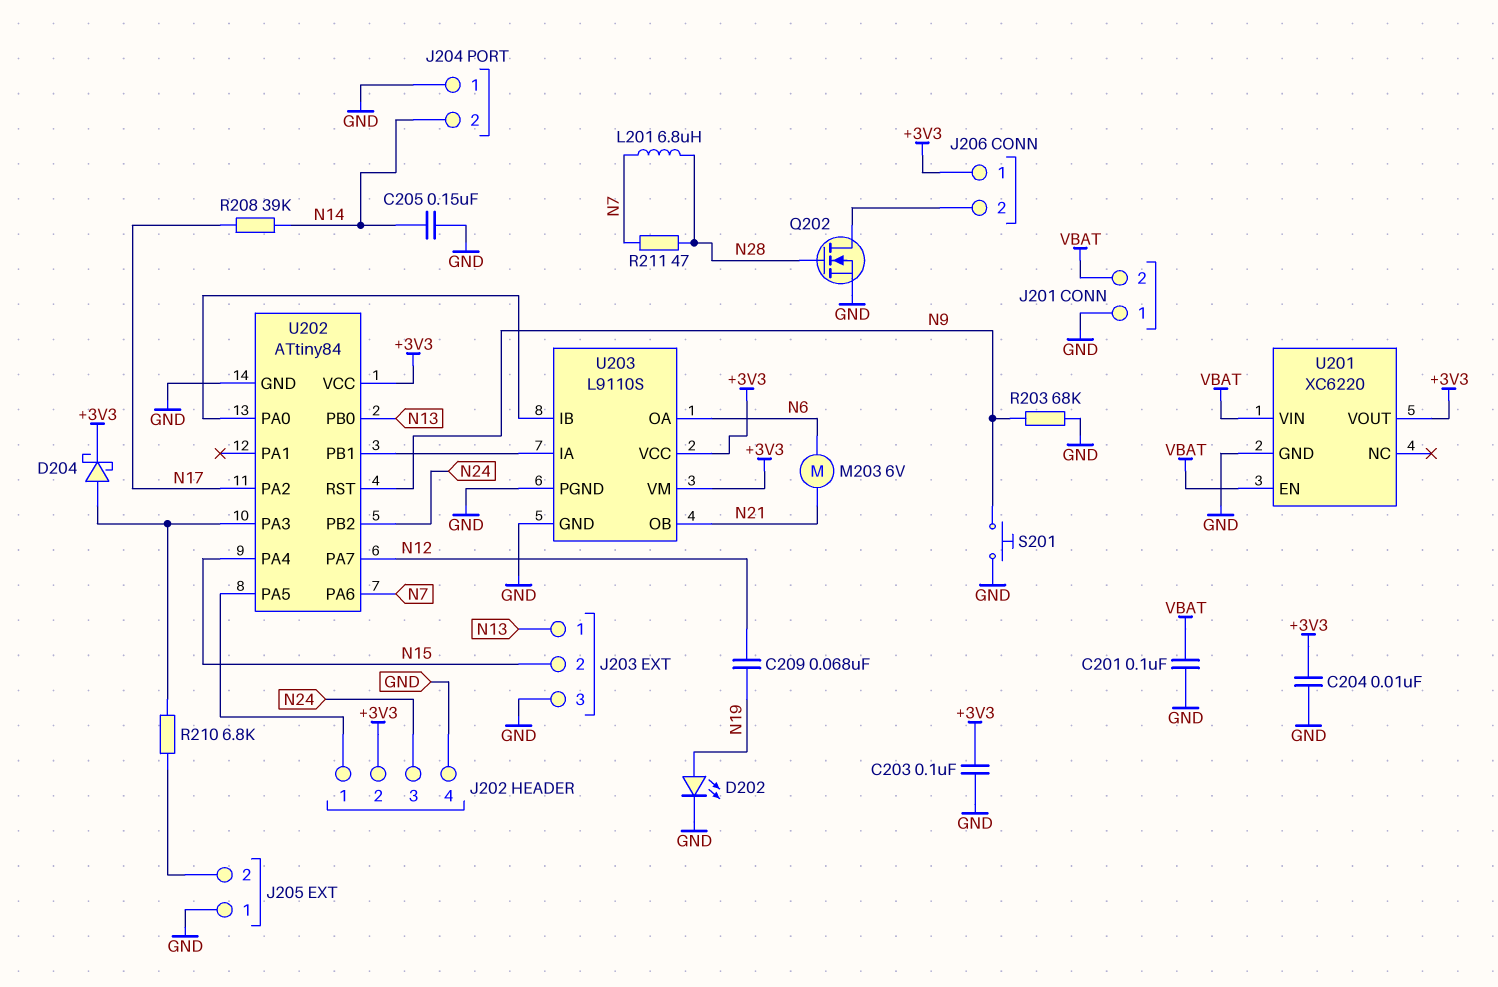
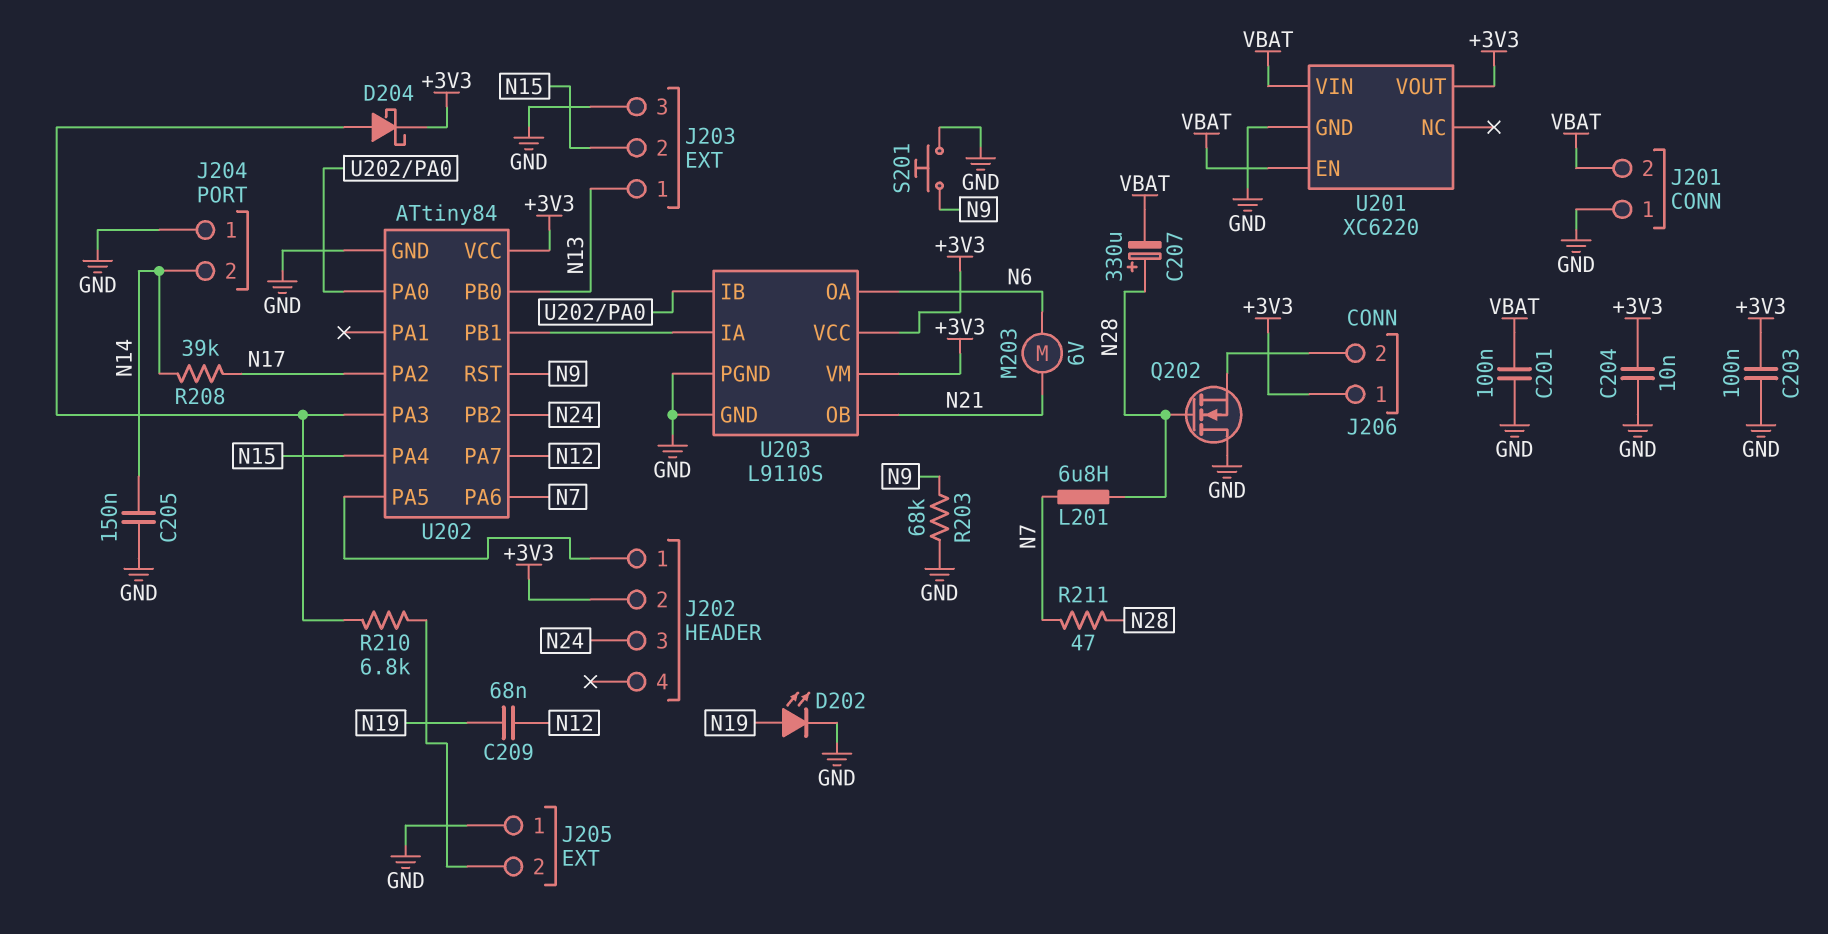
C207: none -> 330uF (plus N28, minus VBAT)
J202 pin 4: GND -> none
Q202: NMOS (G N28, D J206/2, S GND) -> NMOS (G N28, D GND, S J206/2)

